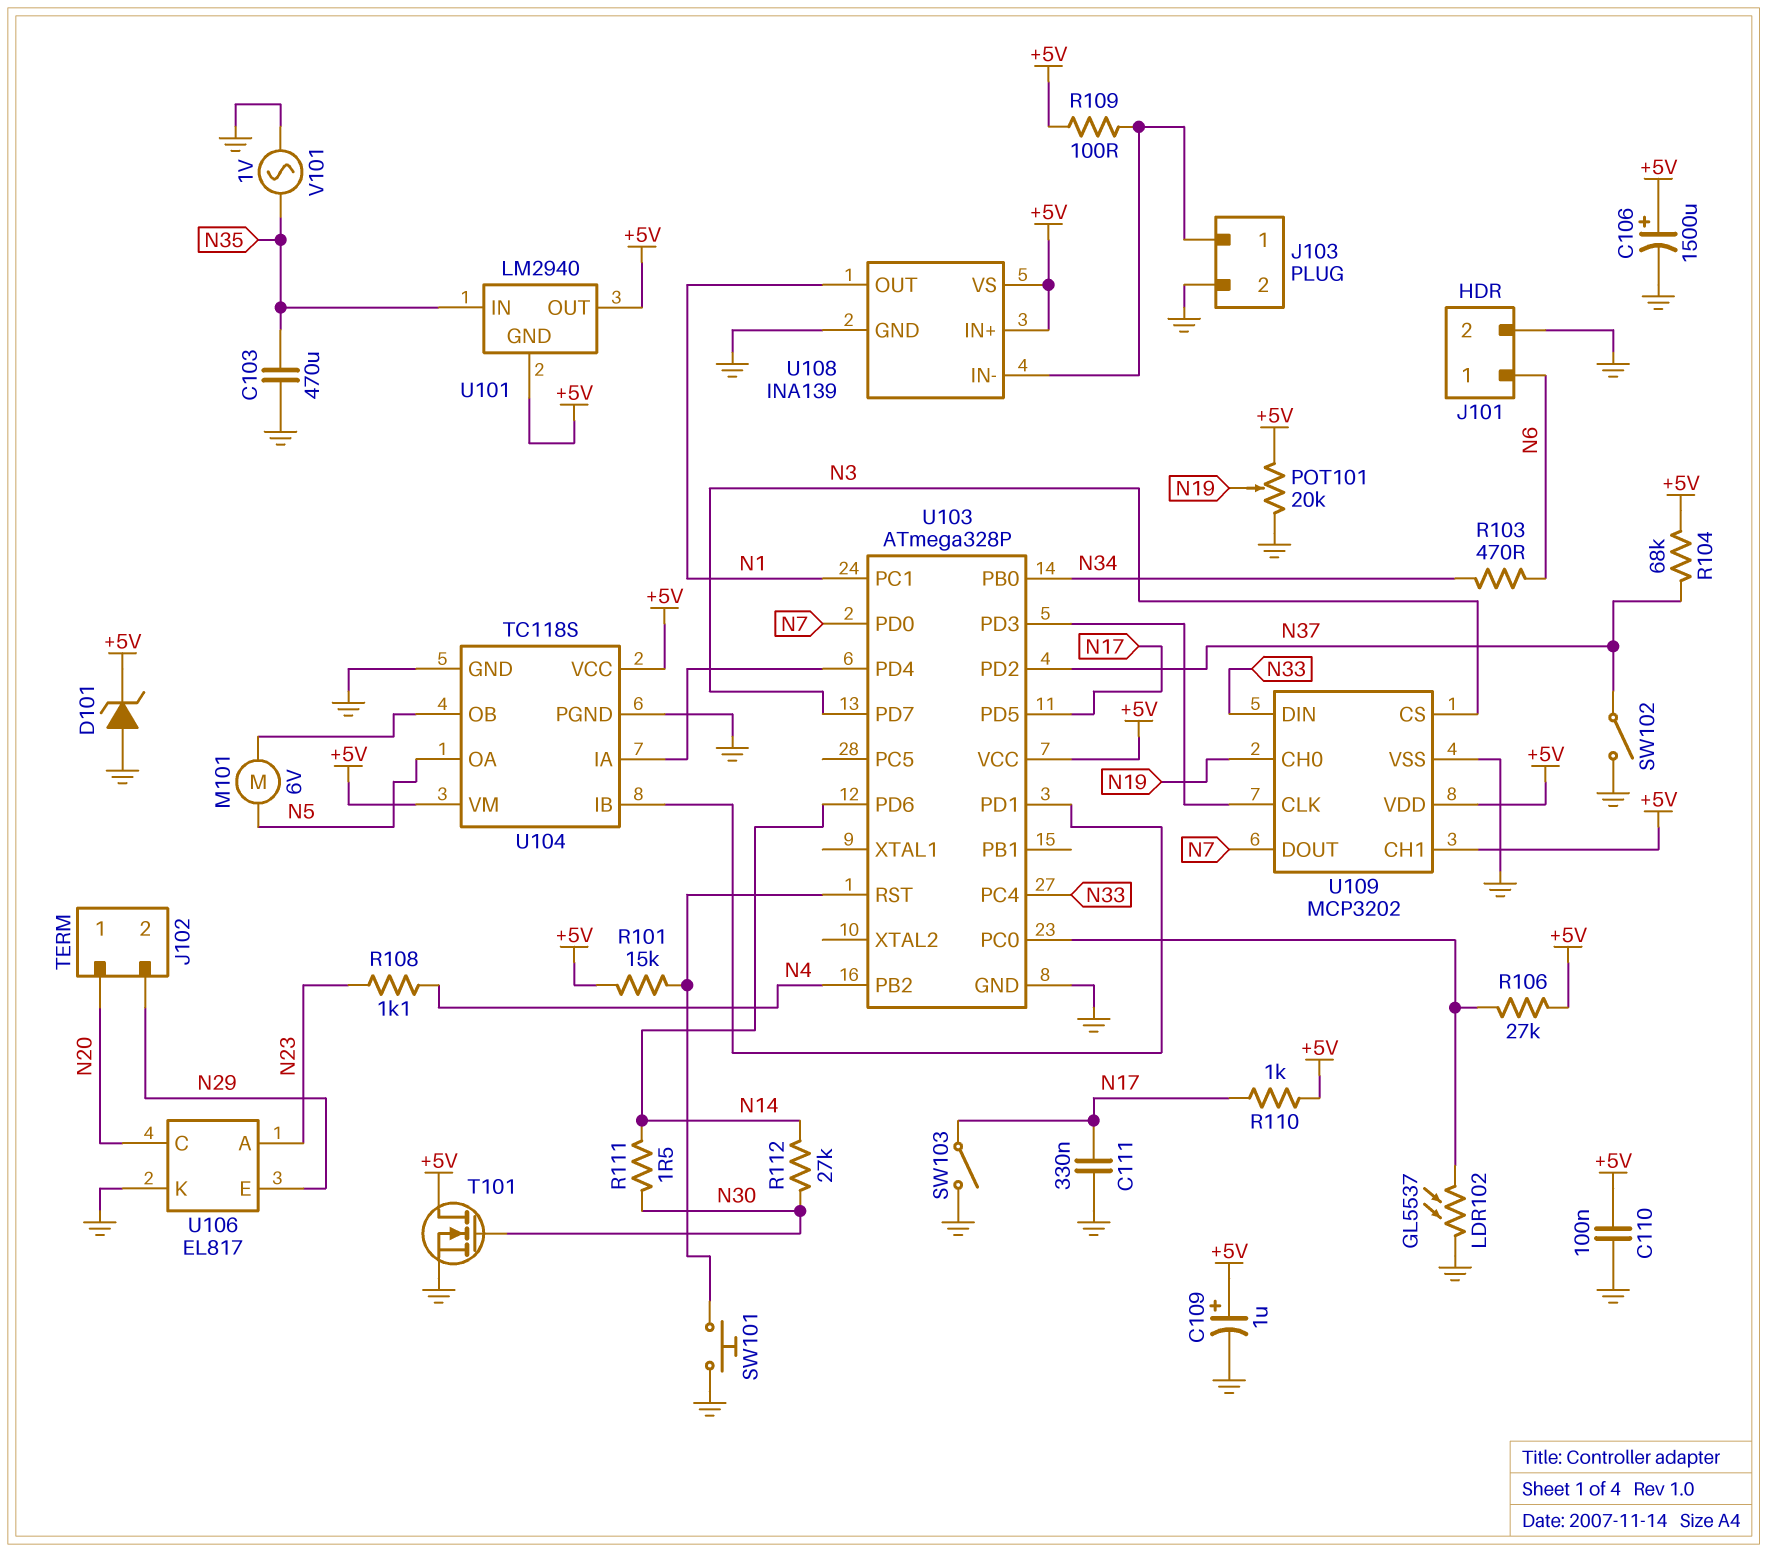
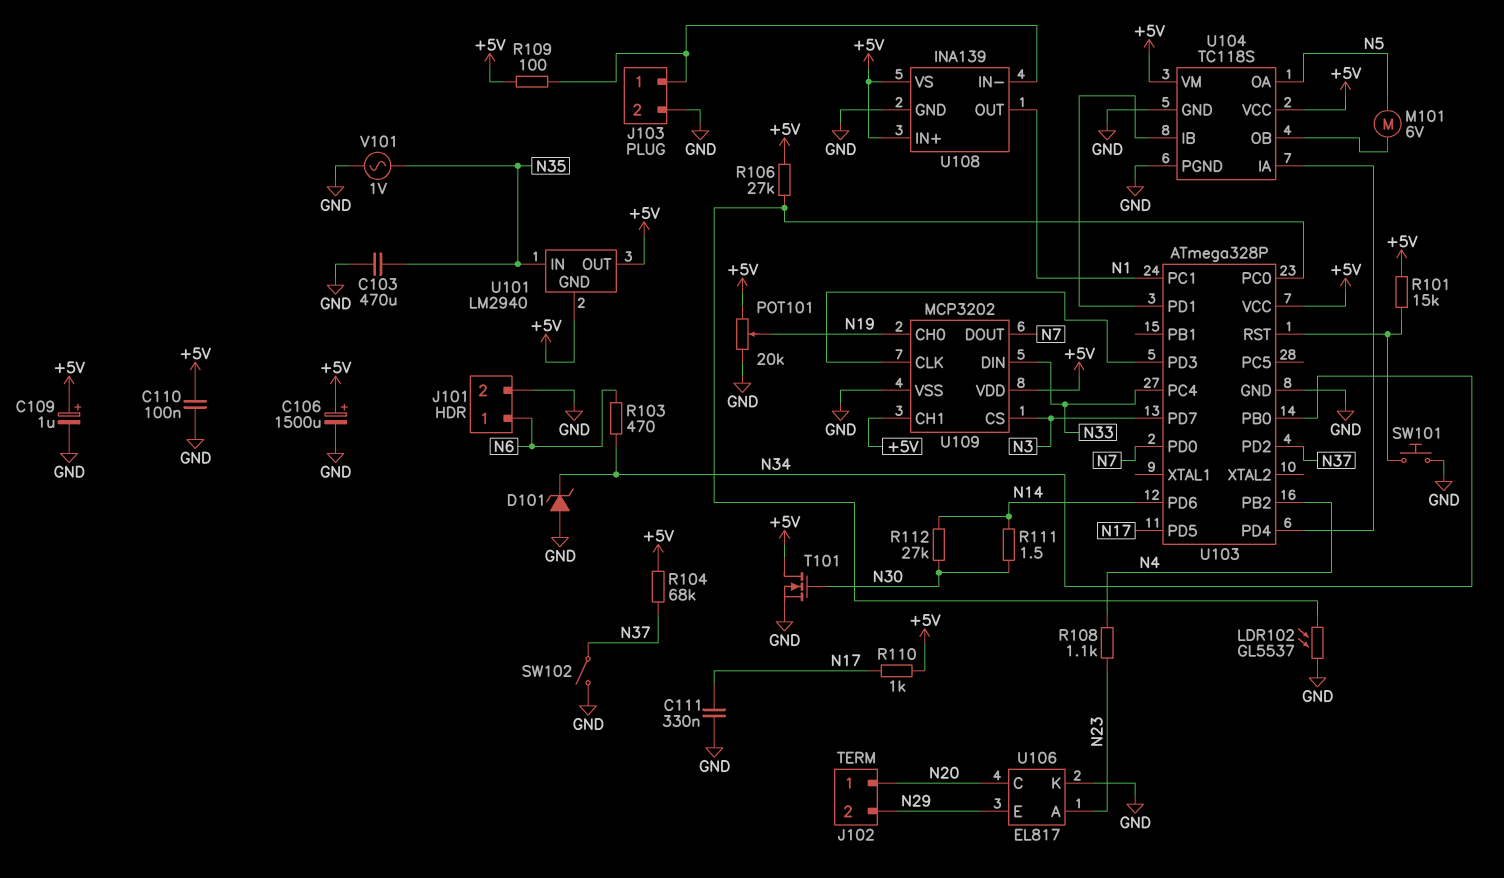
D101: zener (A GND, K +5V) -> zener (A GND, K N34)
SW103: switch (GND, N17) -> none

